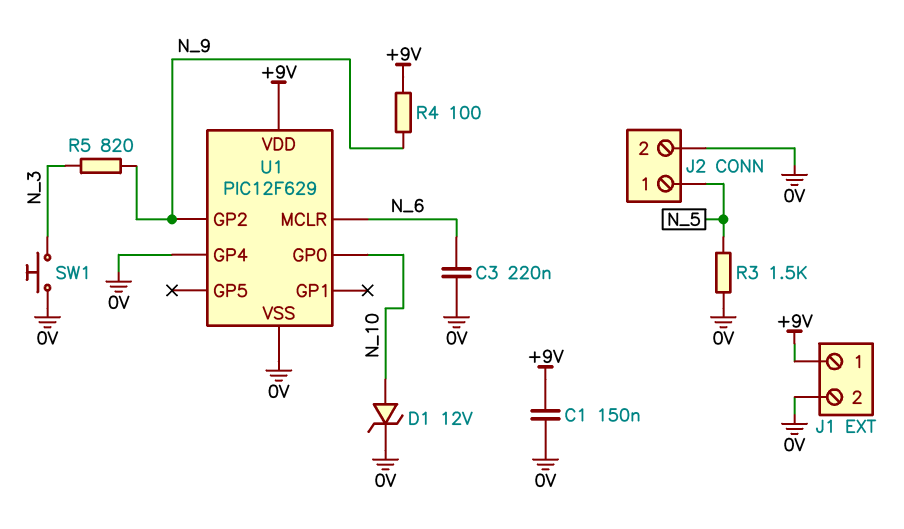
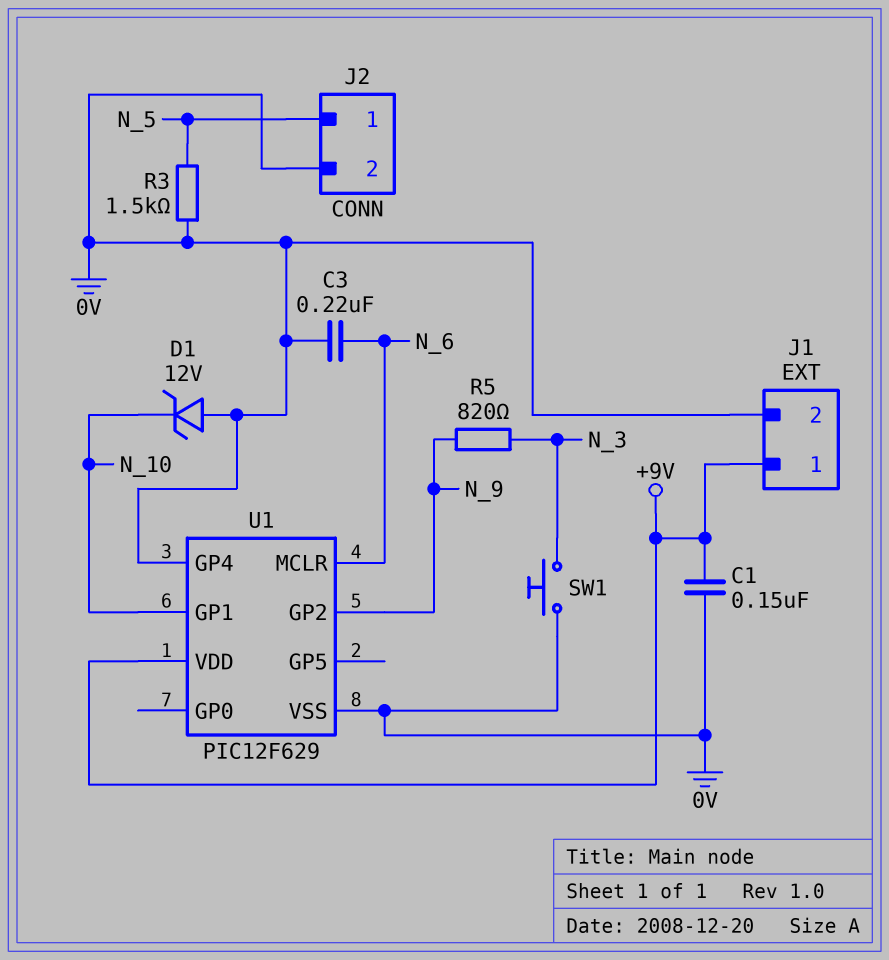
D1: zener 12V (A N_10, K 0V) -> zener 12V (A 0V, K N_10)
R4: 100 (+9V, N_9) -> none
U1 pin GP0: N_10 -> none
U1 pin GP1: none -> N_10

